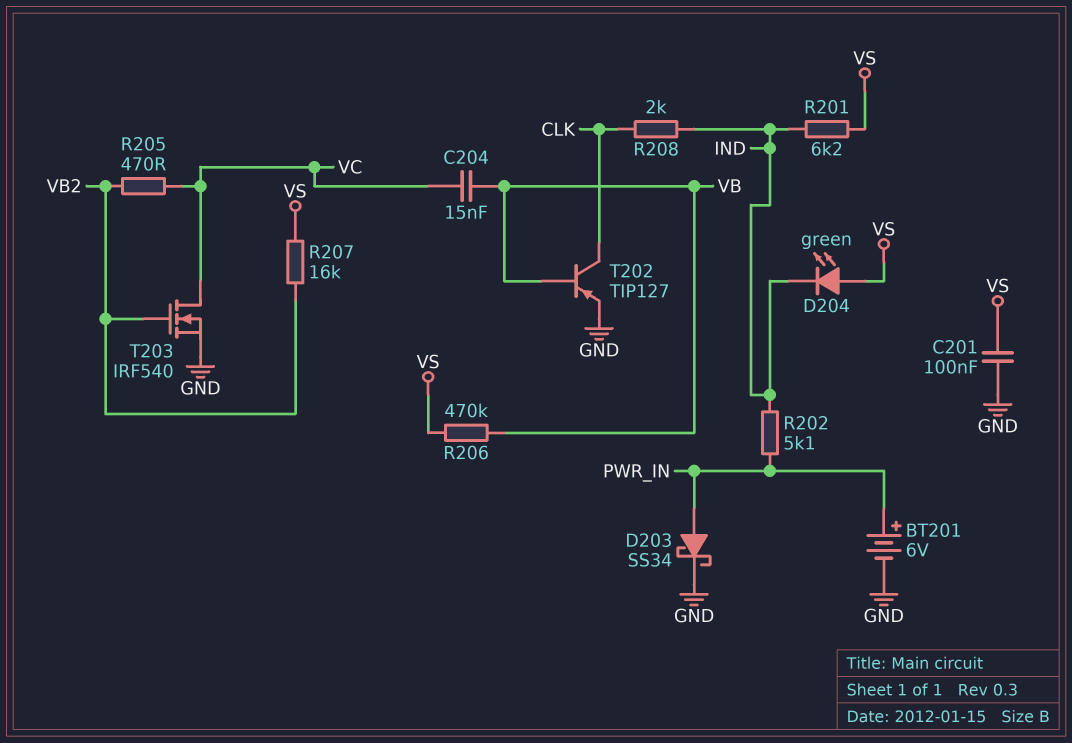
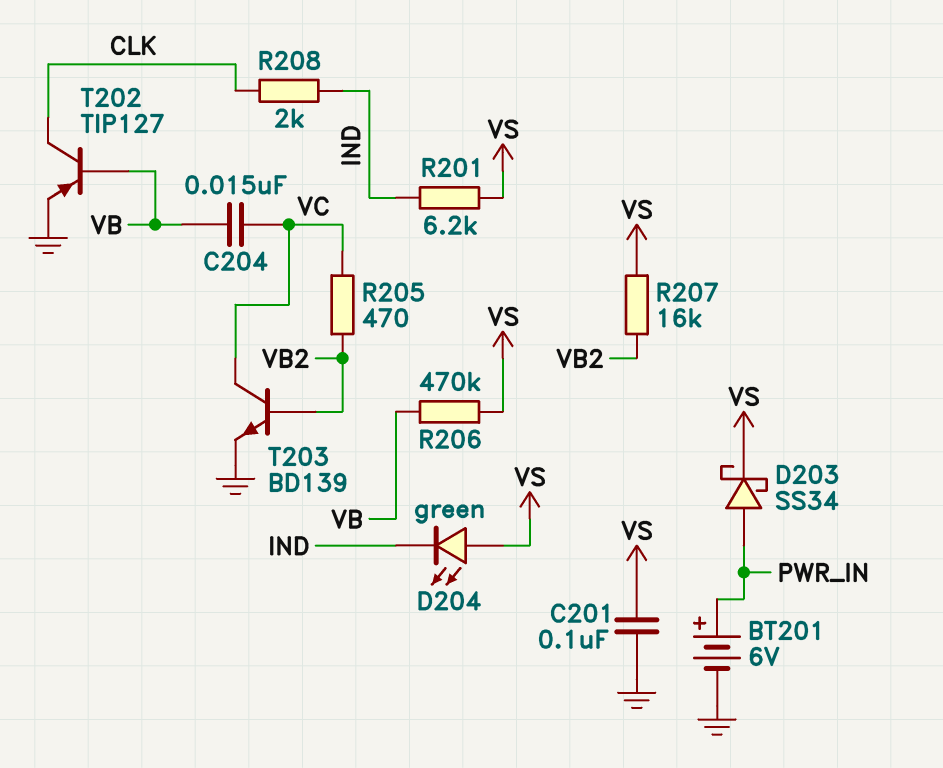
D203: schottky SS34 (A PWR_IN, K GND) -> schottky SS34 (A PWR_IN, K VS)
R202: 5.1k (IND, PWR_IN) -> none
T203: NMOS IRF540 (G VB2, D VC, S GND) -> NPN BD139 (B VB2, C VC, E GND)

